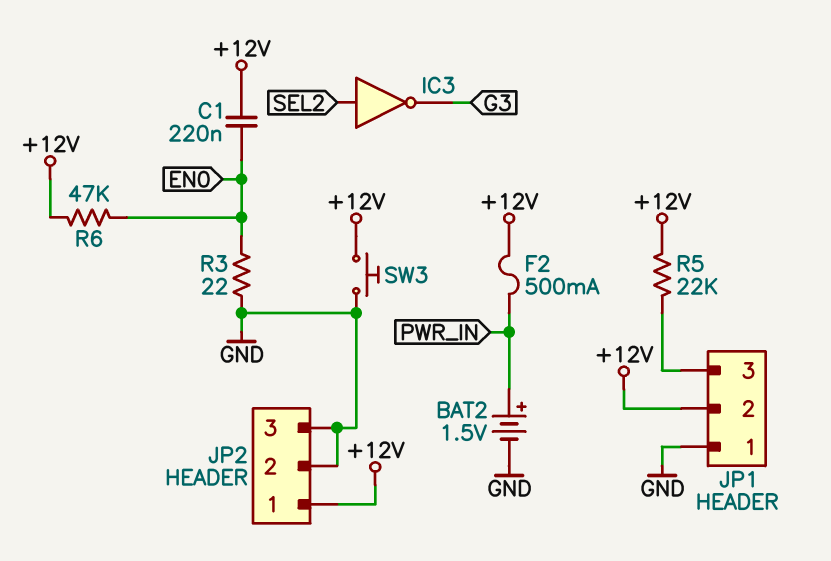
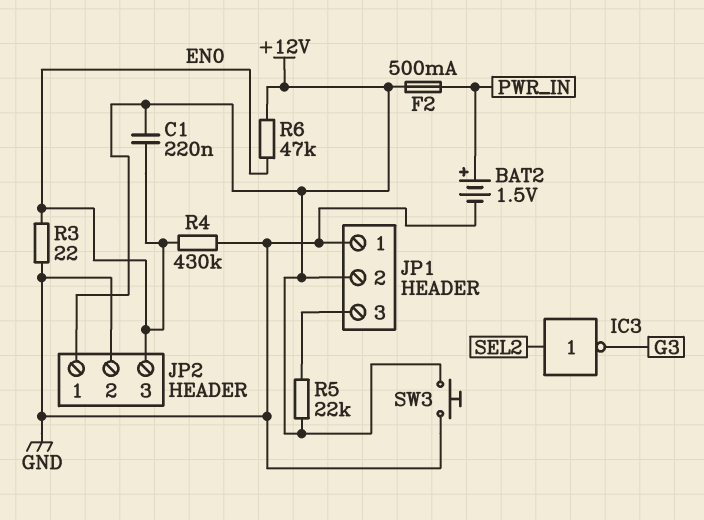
JP2 pin 3: GND -> EN0
R4: none -> 430k (EN0, GND)

